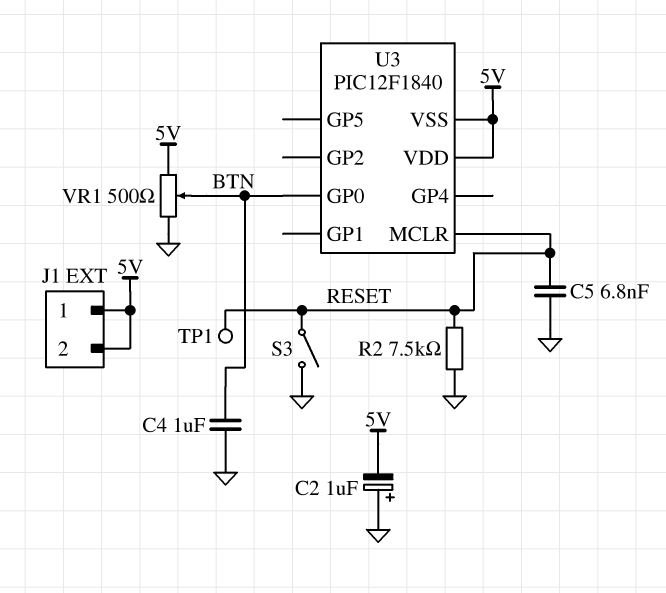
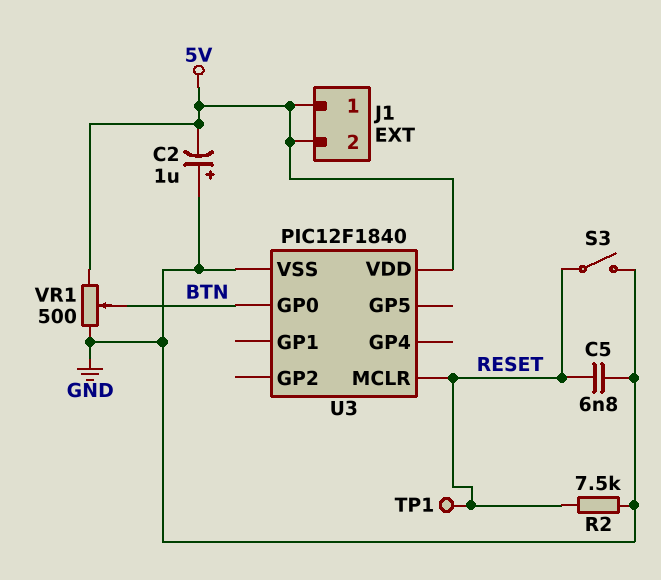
C4: 1uF (BTN, GND) -> none
U3 pin VSS: 5V -> GND

